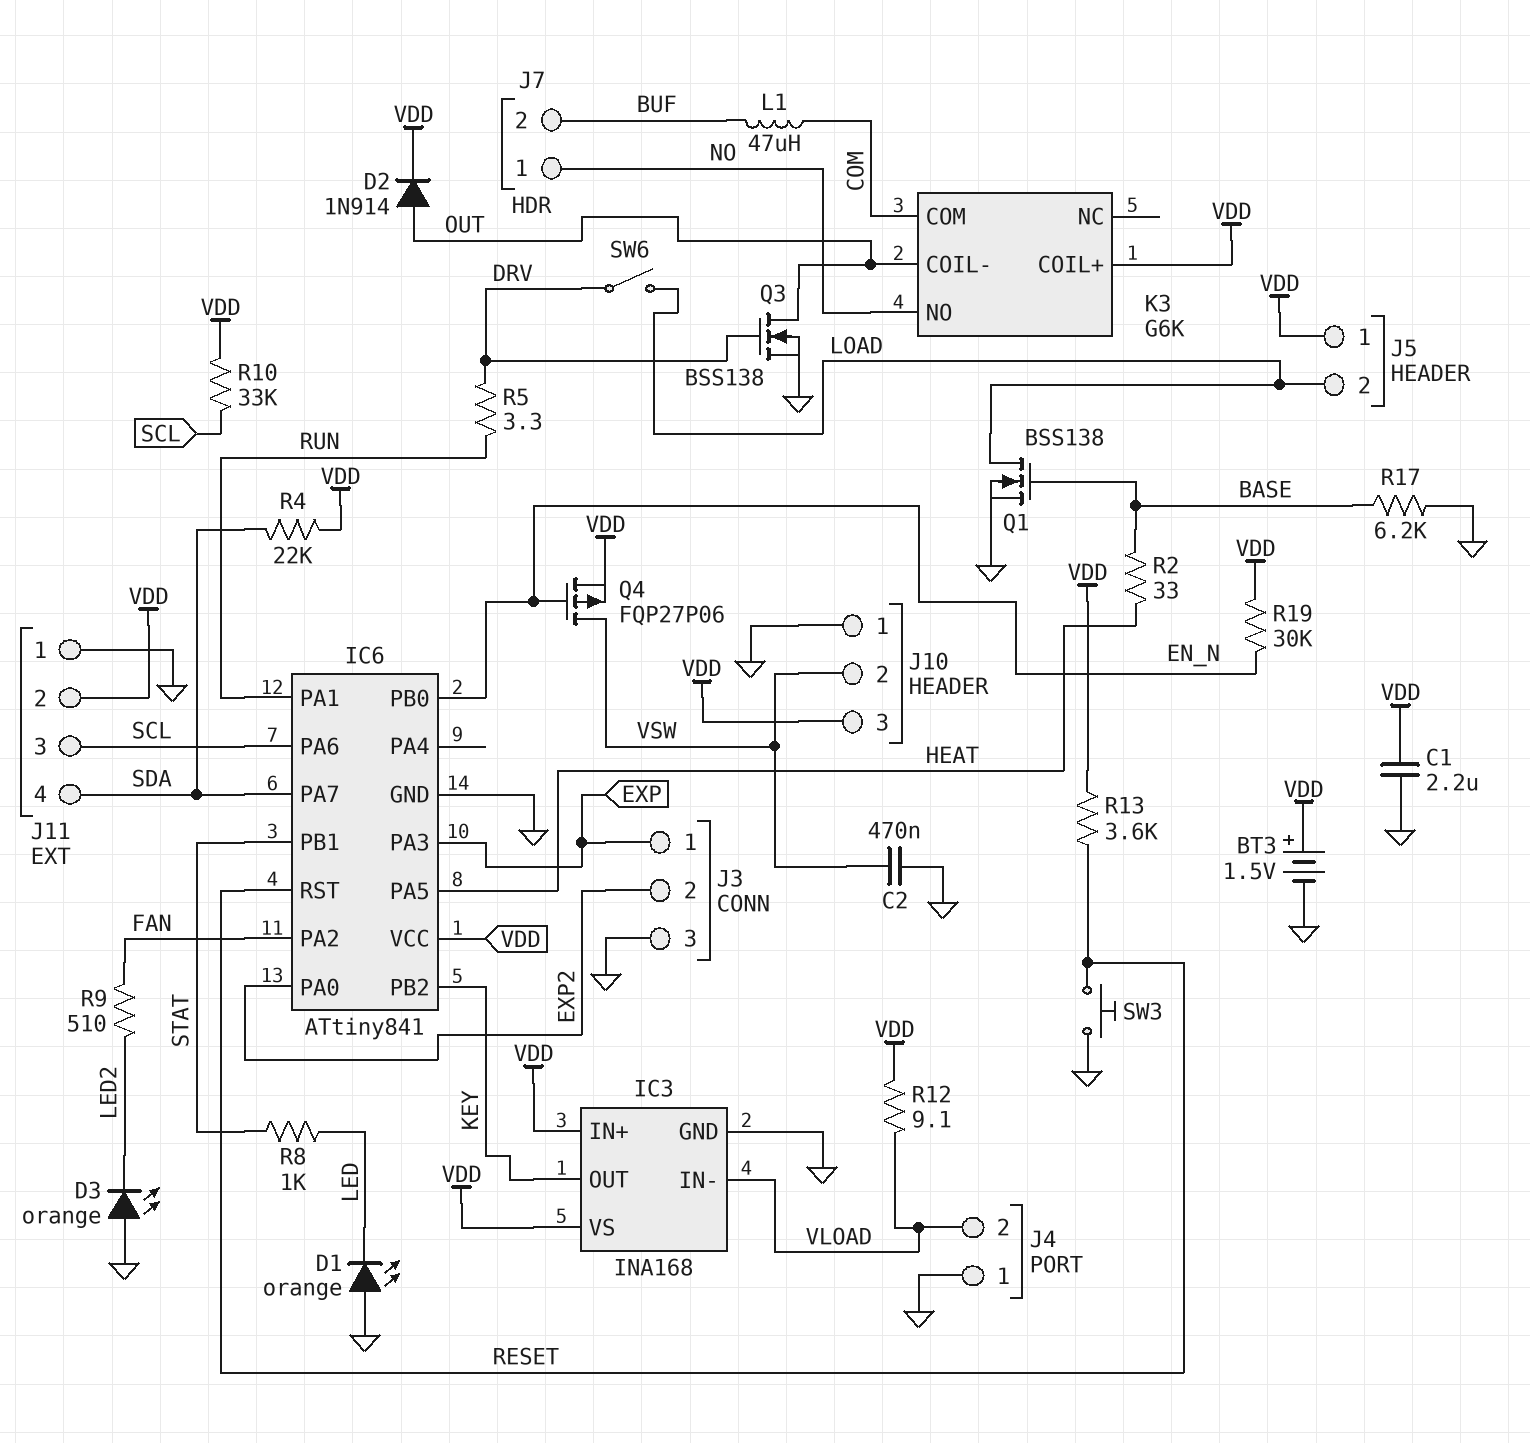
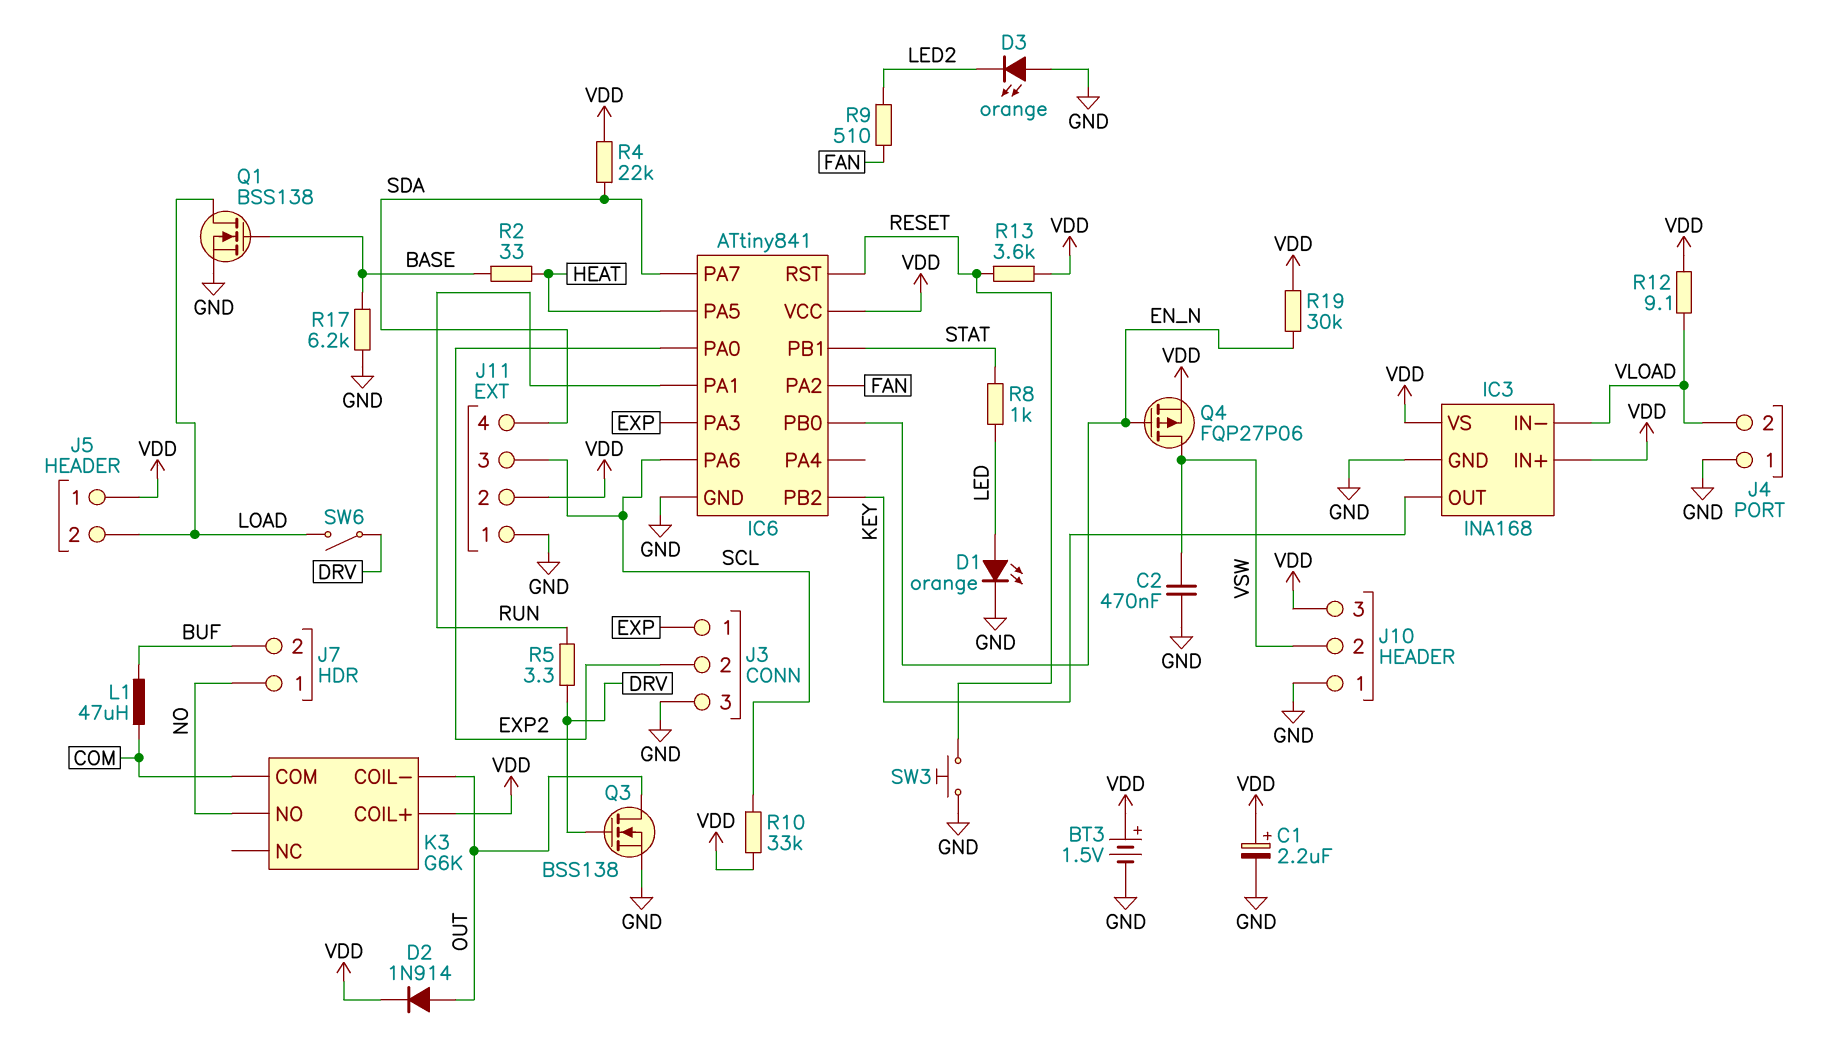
C1: 2.2uF (GND, VDD) -> 2.2uF (plus VDD, minus GND)
D1: LED orange (A GND, K LED) -> LED orange (A LED, K GND)

